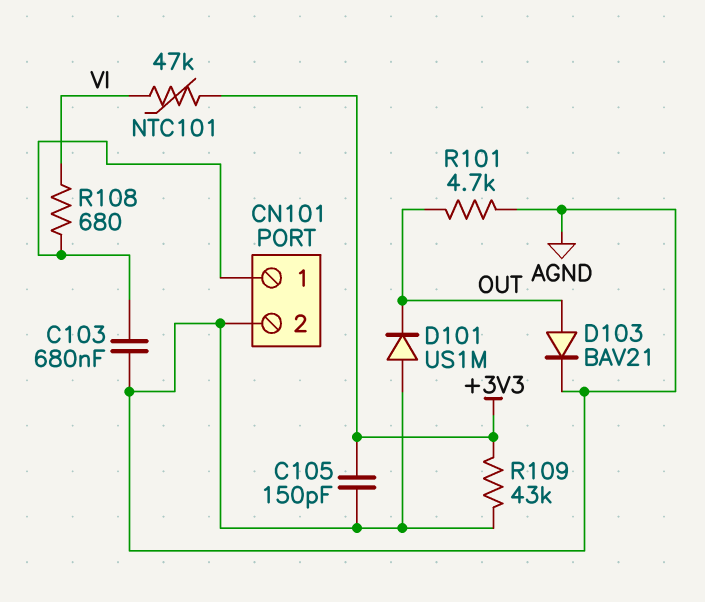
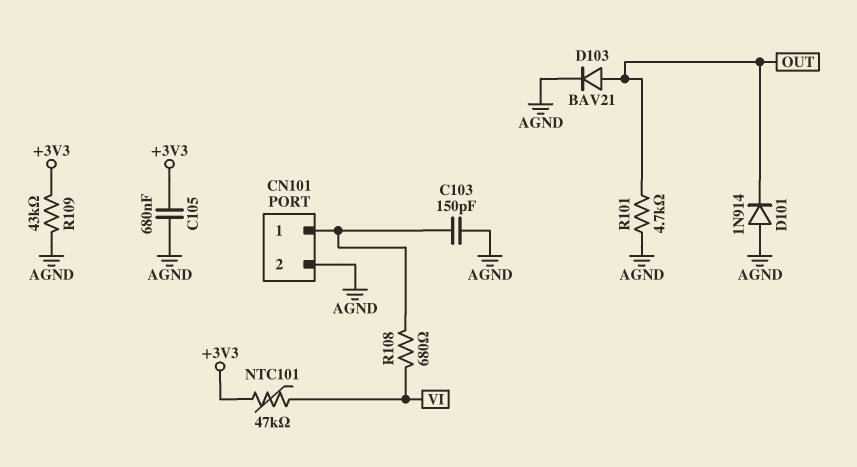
C103: 680nF (AGND, CN101/1) -> 150pF (AGND, CN101/1)
C105: 150pF (+3V3, AGND) -> 680nF (+3V3, AGND)
D101: diode US1M (A AGND, K OUT) -> diode 1N914 (A AGND, K OUT)

